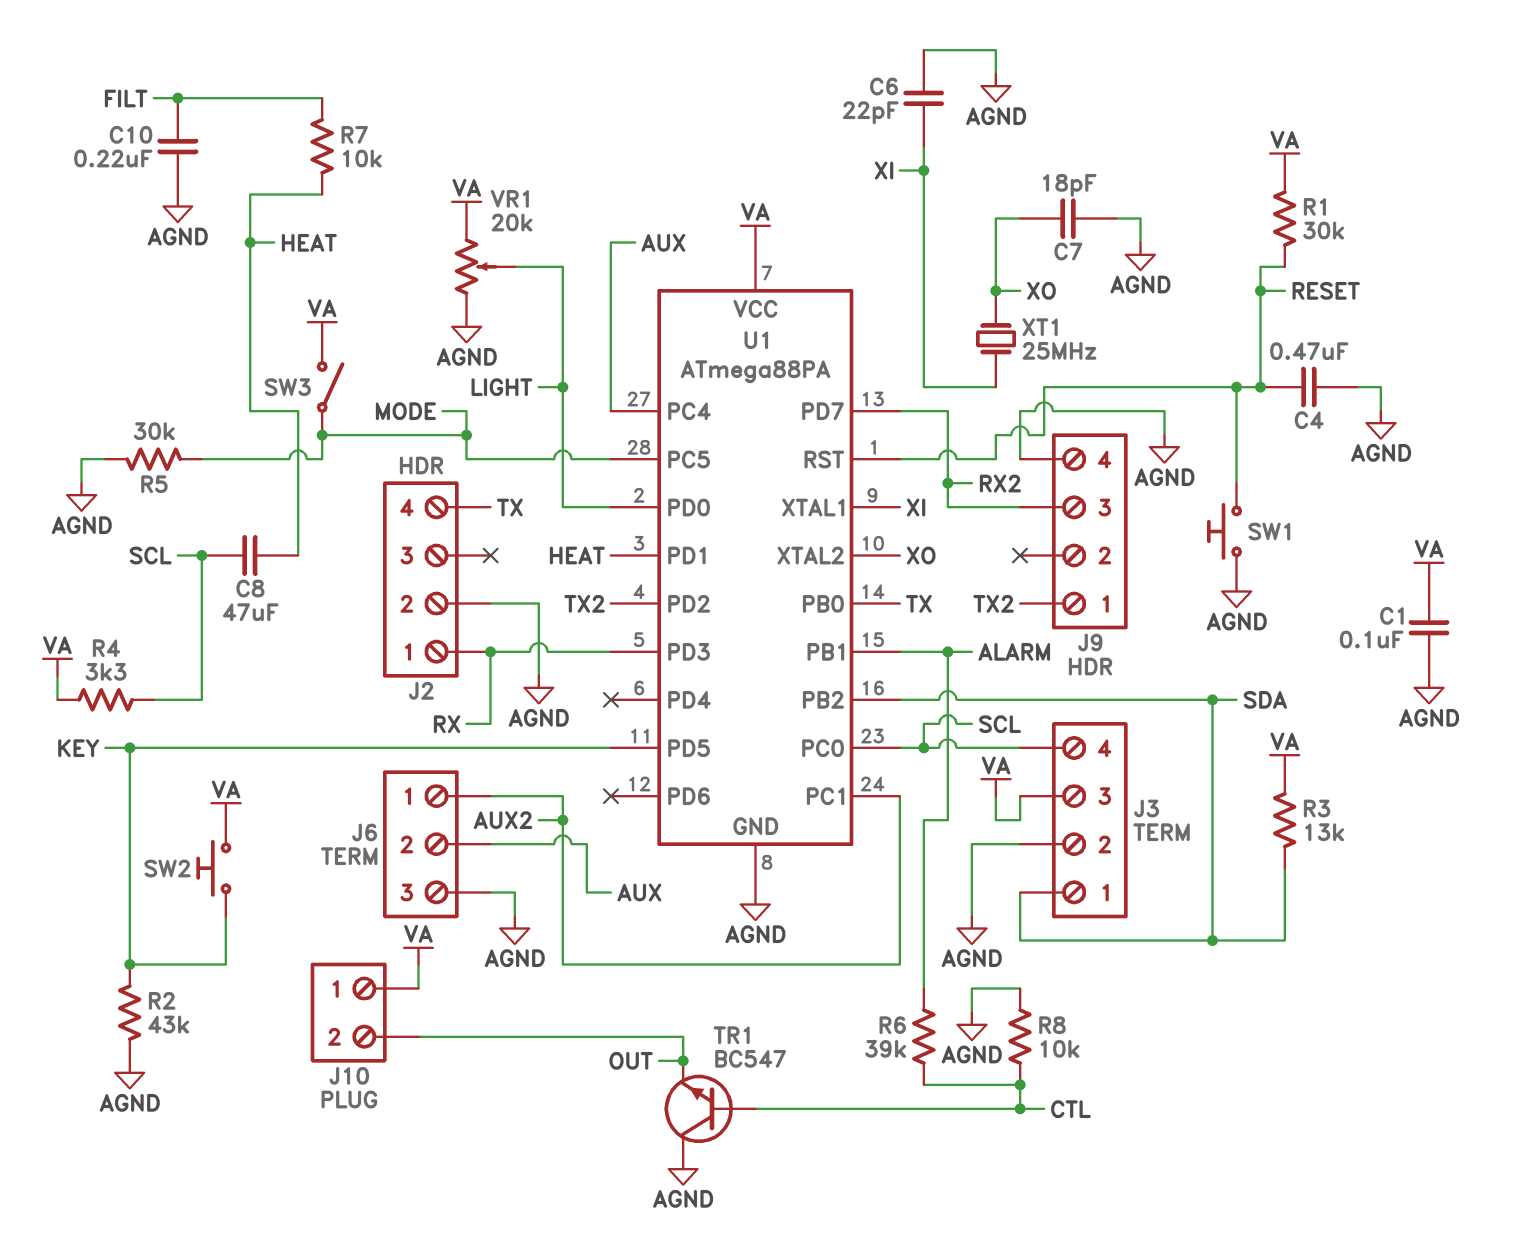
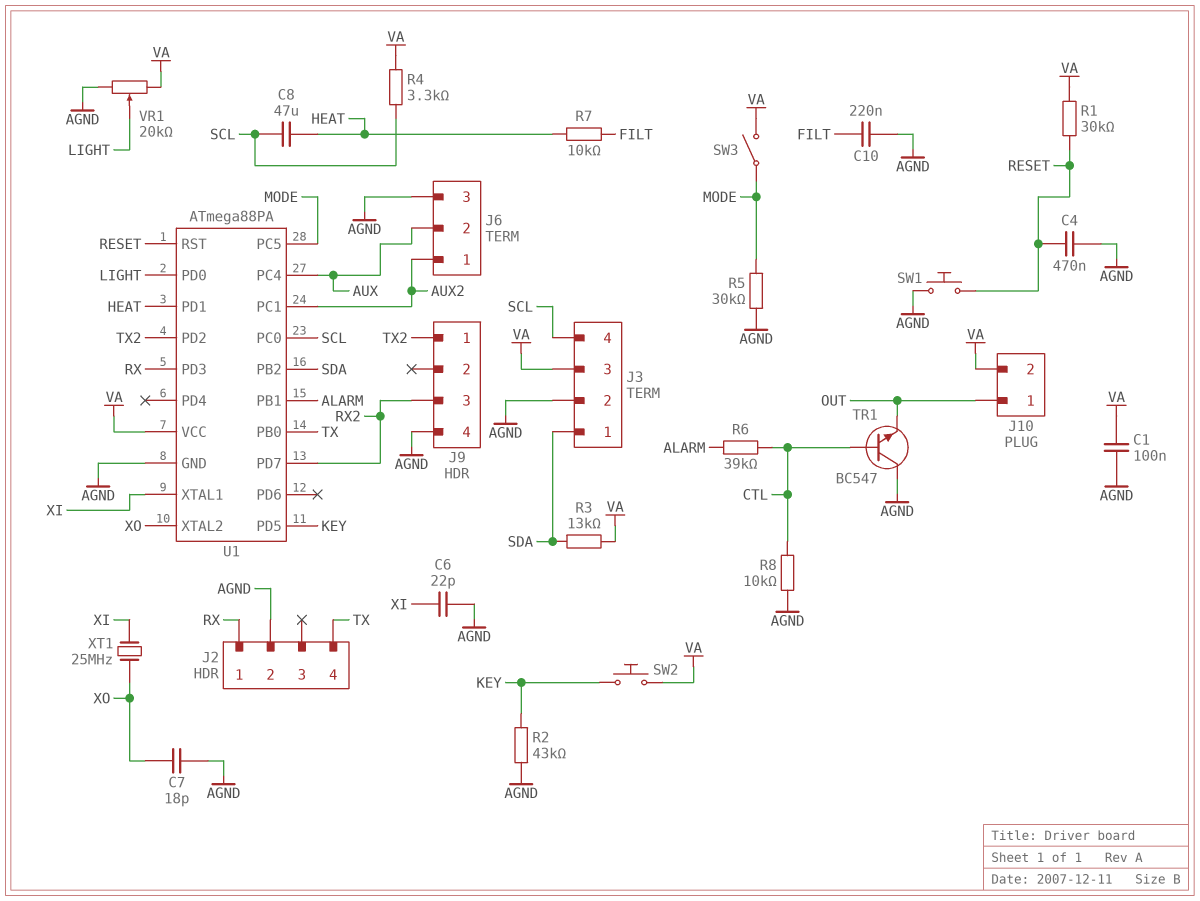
J10 pin 1: VA -> OUT
J10 pin 2: OUT -> VA

